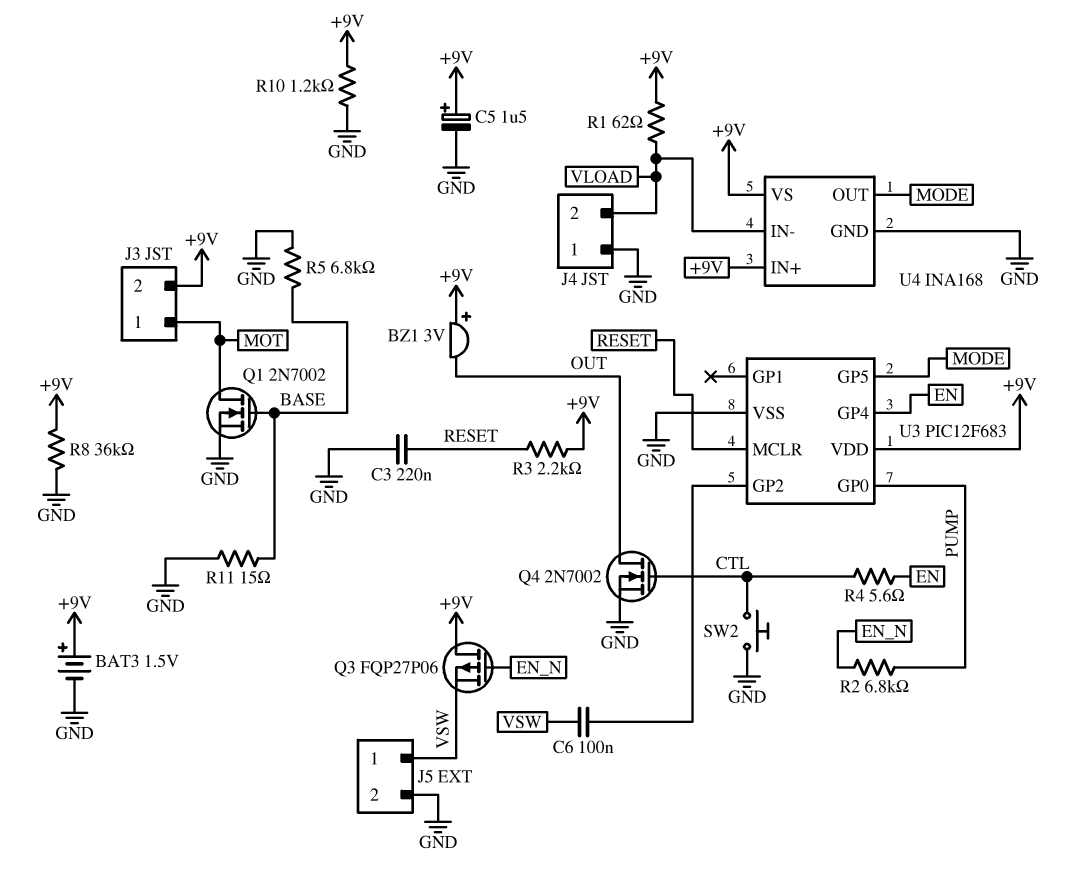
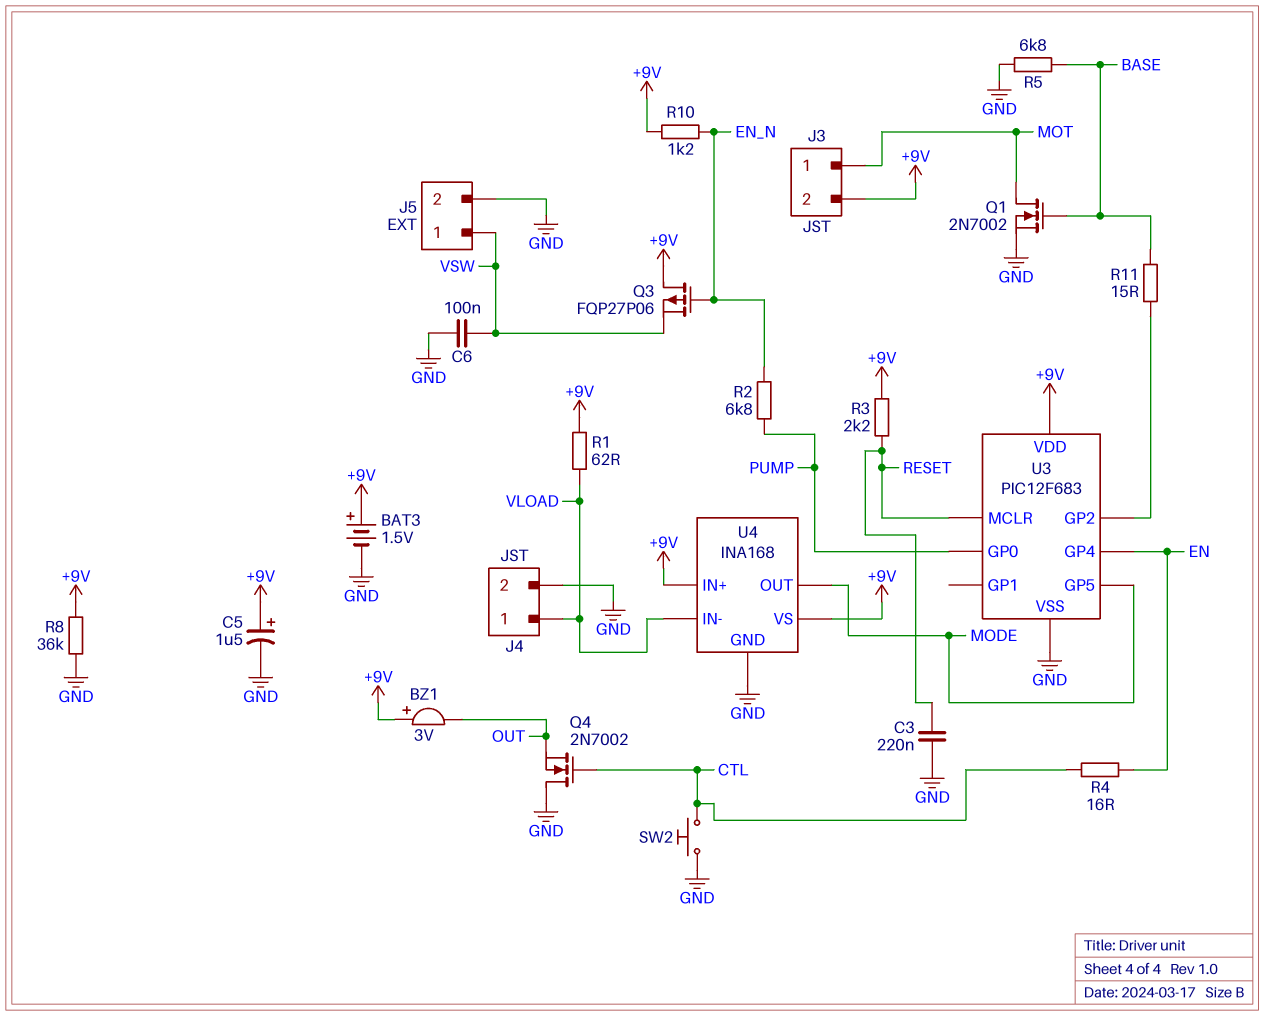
C6: 100nF (U3/GP2, VSW) -> 100nF (GND, VSW)
J4 pin 1: GND -> VLOAD
J4 pin 2: VLOAD -> GND
Q4: NMOS 2N7002 (G CTL, D OUT, S GND) -> NMOS 2N7002 (G CTL, D GND, S OUT)
R4: 5.6 (CTL, EN) -> 16 (CTL, EN)
R10: 1.2k (+9V, GND) -> 1.2k (+9V, EN_N)
R11: 15 (BASE, GND) -> 15 (BASE, U3/GP2)

